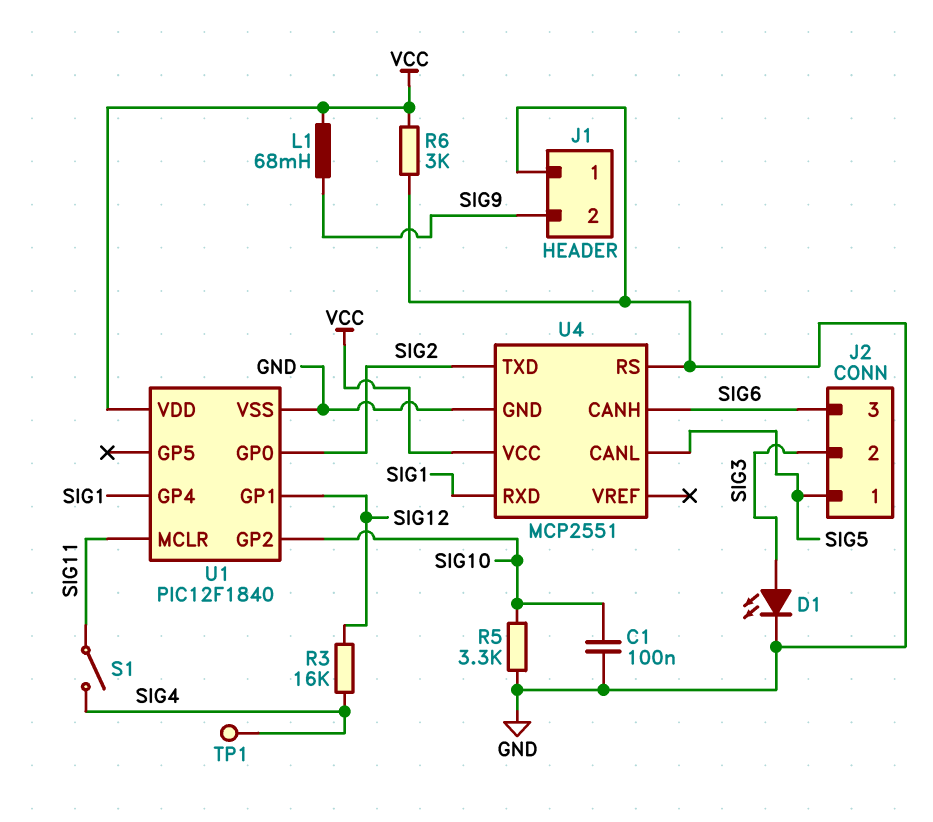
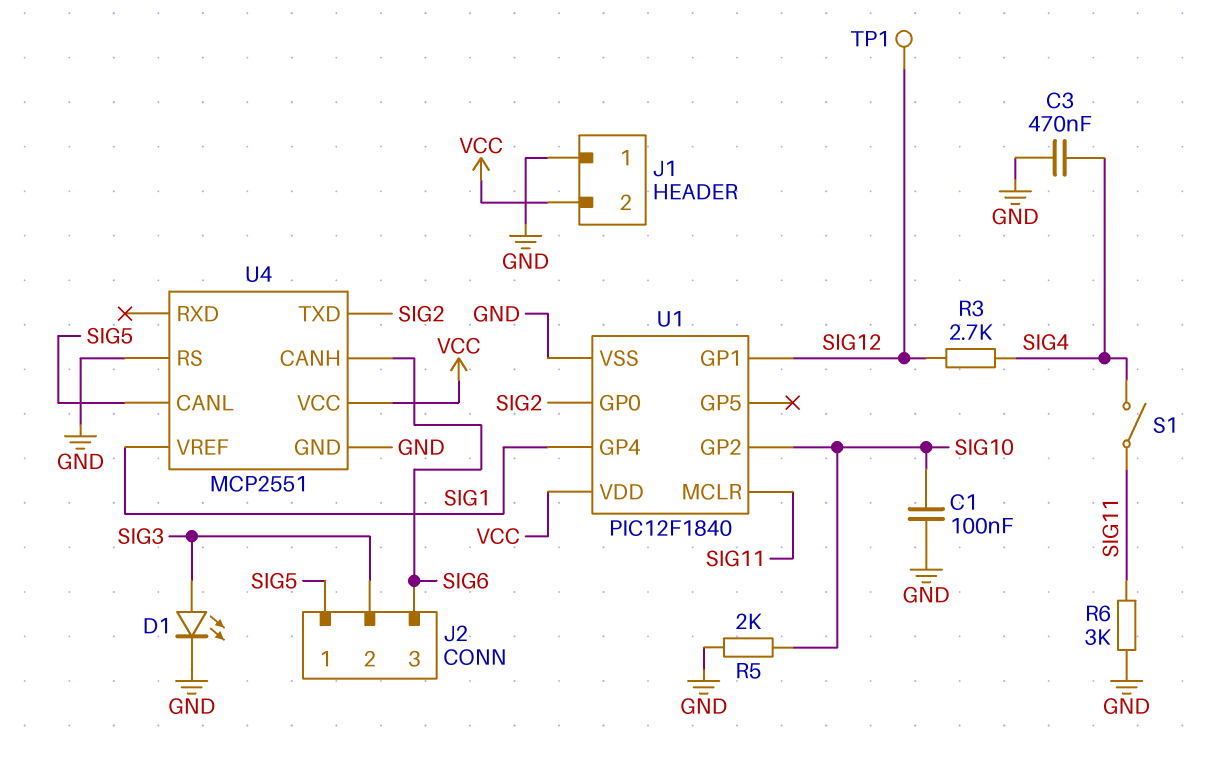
C3: none -> 470nF (GND, SIG4)
J1 pin 2: SIG9 -> VCC
L1: 68mH (SIG9, VCC) -> none
R3: 16k (SIG4, SIG12) -> 2.7k (SIG4, SIG12)
R5: 3.3k (GND, SIG10) -> 2k (GND, SIG10)
R6: 3k (GND, VCC) -> 3k (GND, SIG11)
TP1: test point (SIG4) -> test point (SIG12)
U4 pin RXD: SIG1 -> none
U4 pin VREF: none -> SIG1

